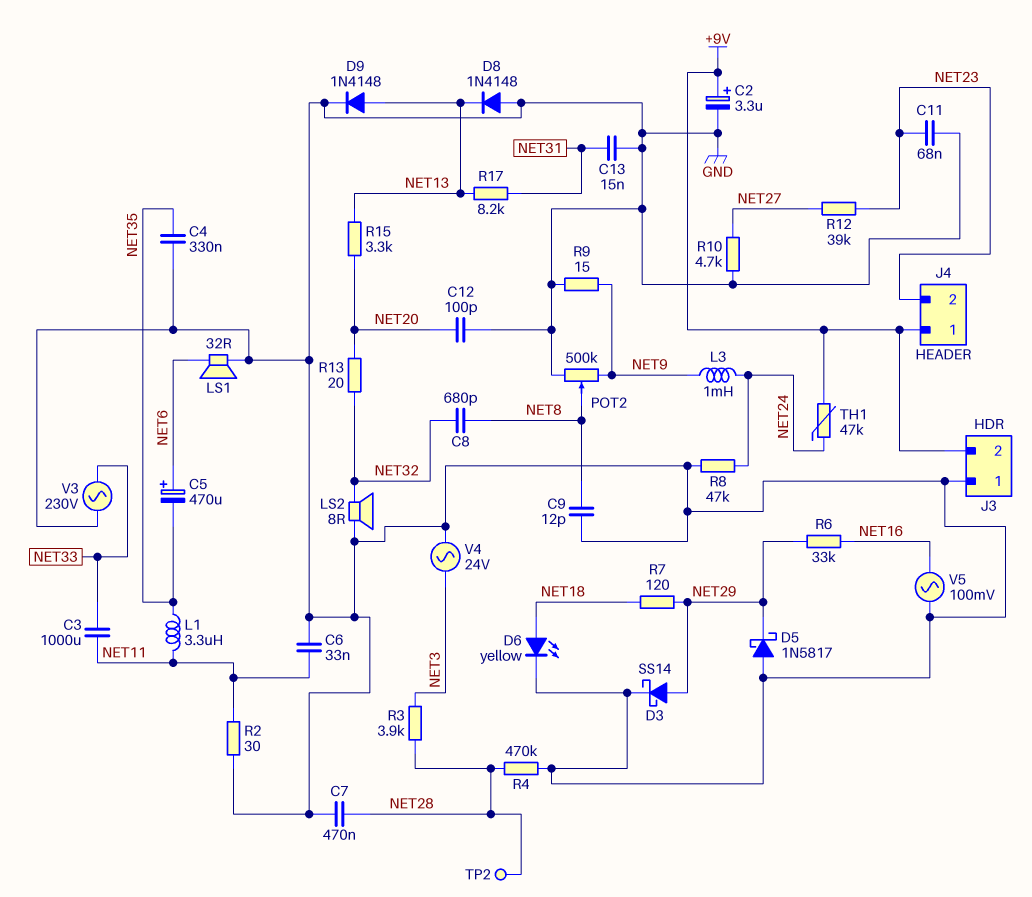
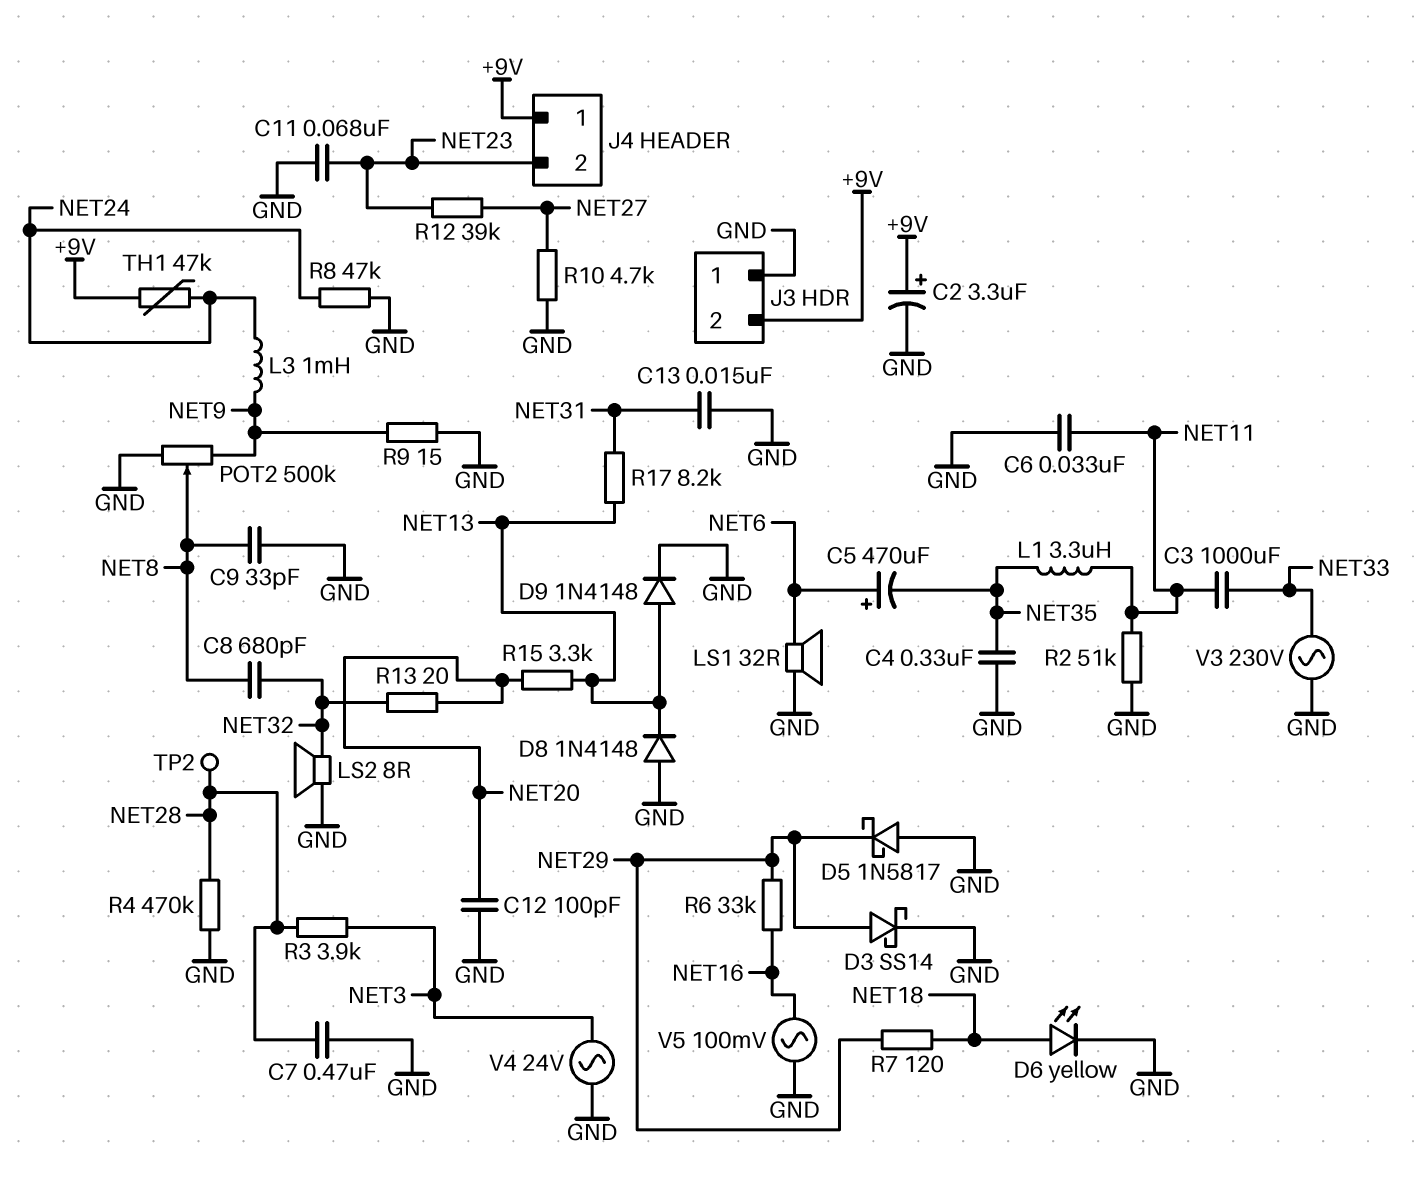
C9: 12pF (GND, NET8) -> 33pF (GND, NET8)
R2: 30 (GND, NET11) -> 51k (GND, NET11)

